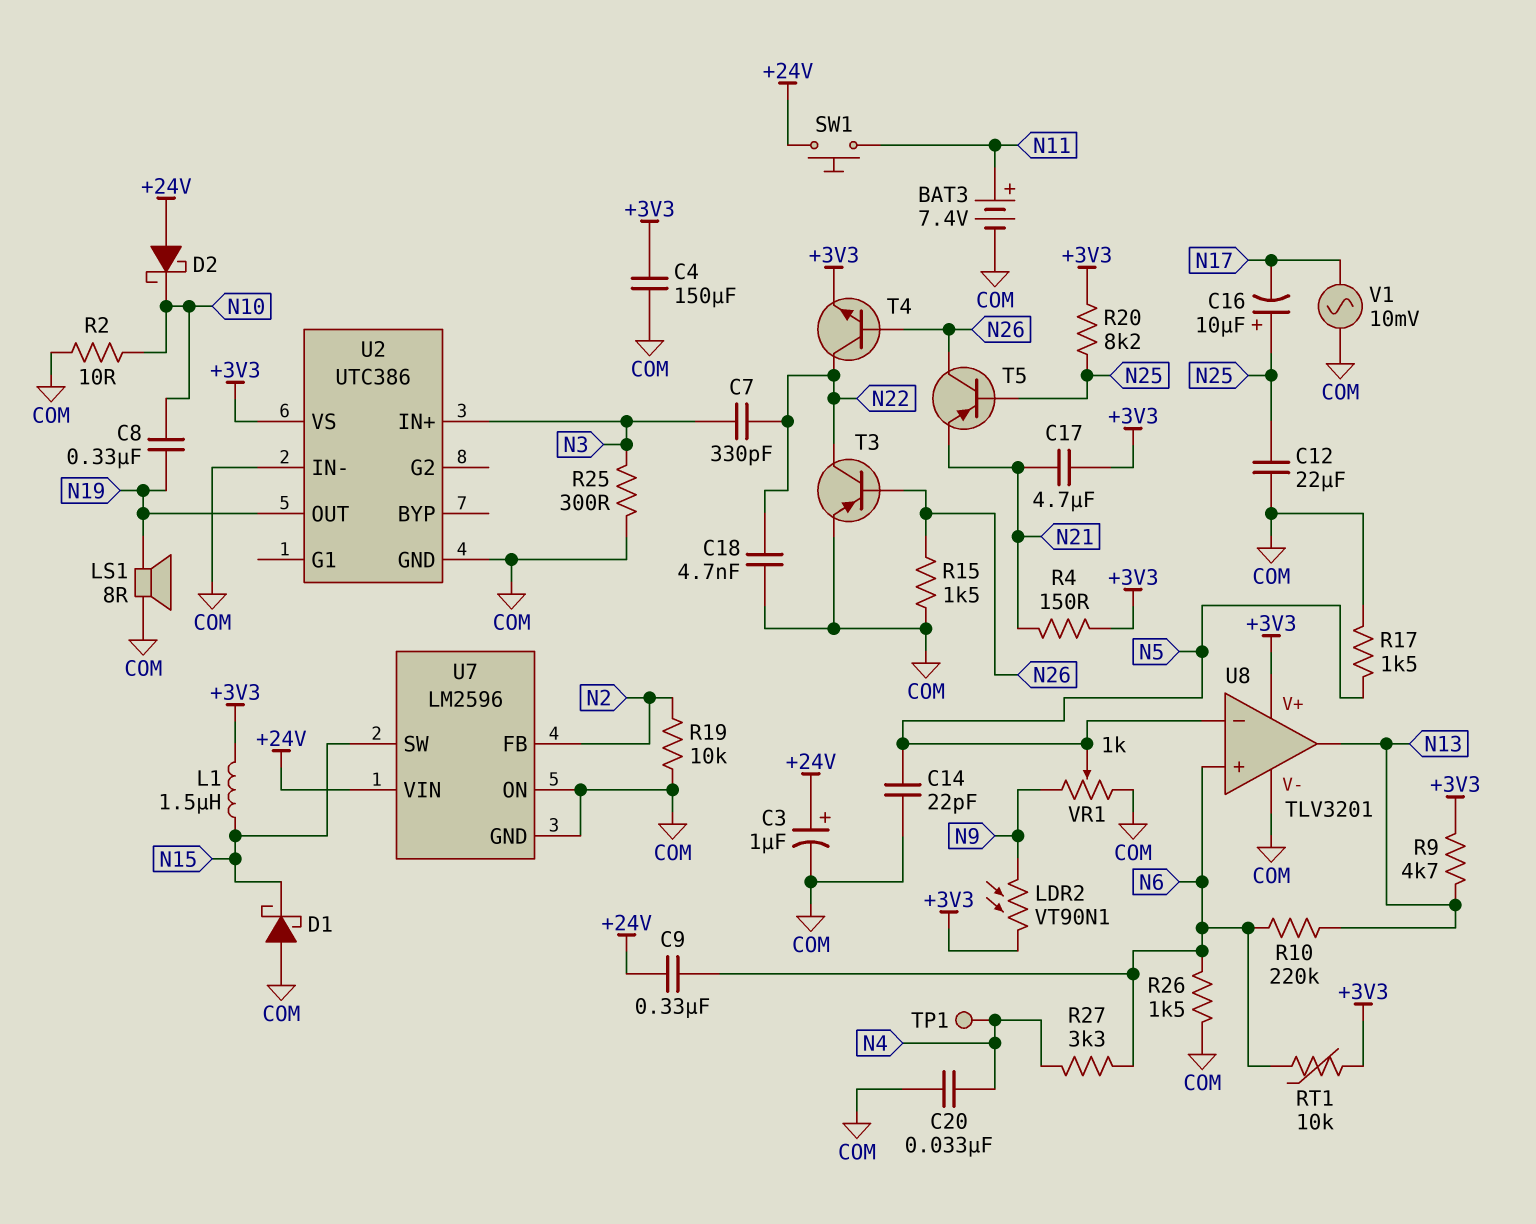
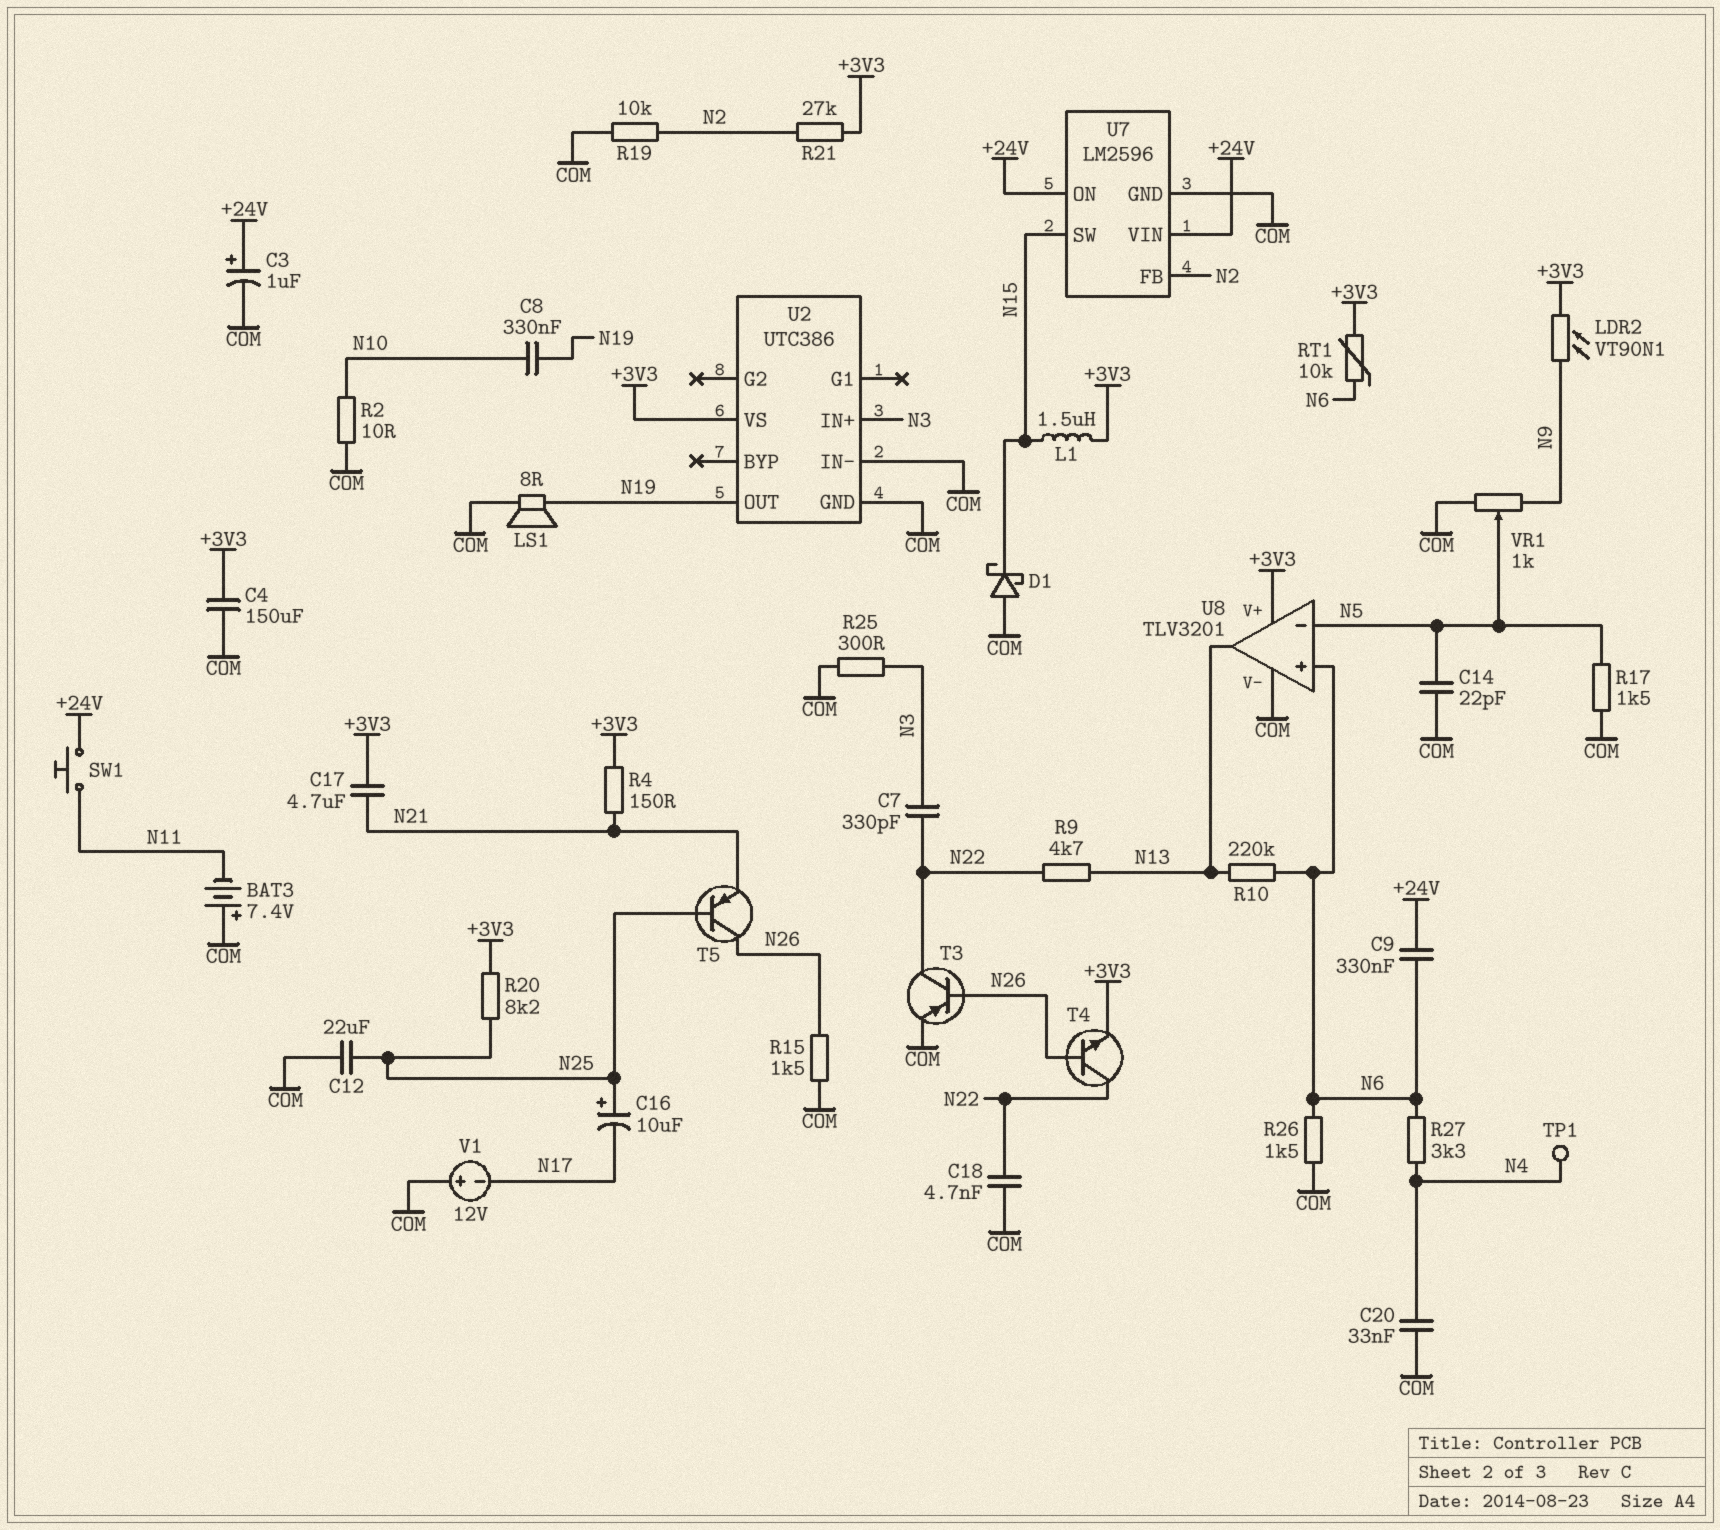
BAT3: 7.4V (plus N11, minus COM) -> 7.4V (plus COM, minus N11)
D2: schottky (A +24V, K N10) -> none
R9: 4.7k (+3V3, N13) -> 4.7k (N13, N22)
R21: none -> 27k (+3V3, N2)
U7 pin ON: COM -> +24V
V1: AC 10mV (COM, N17) -> 12V (plus COM, minus N17)

